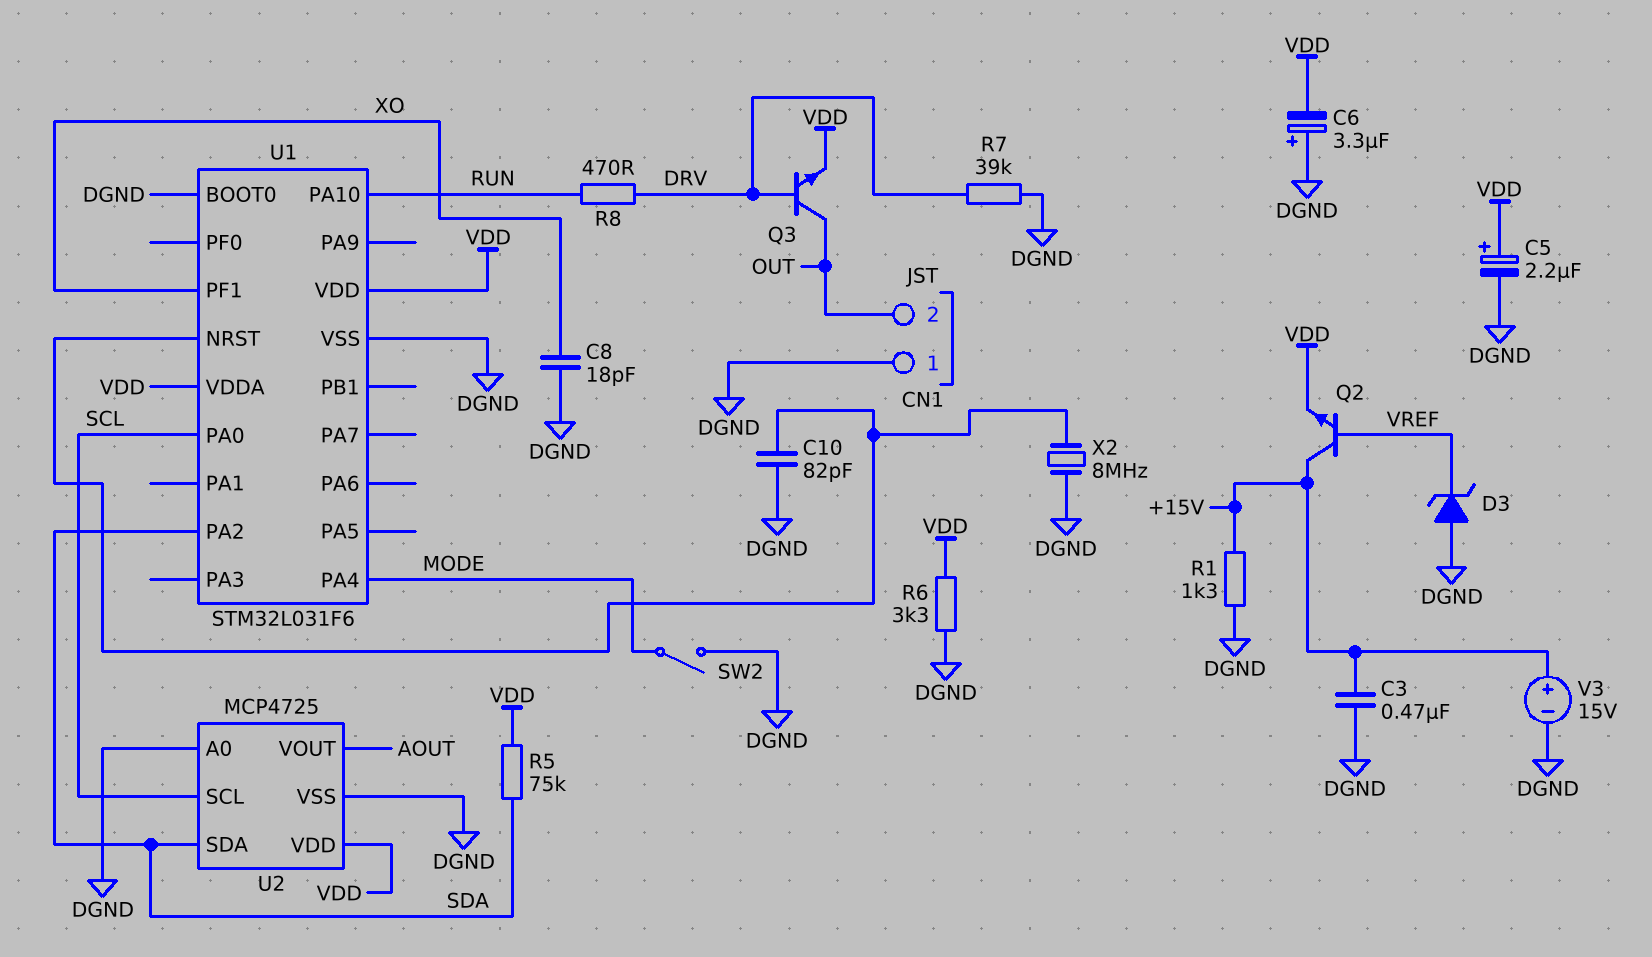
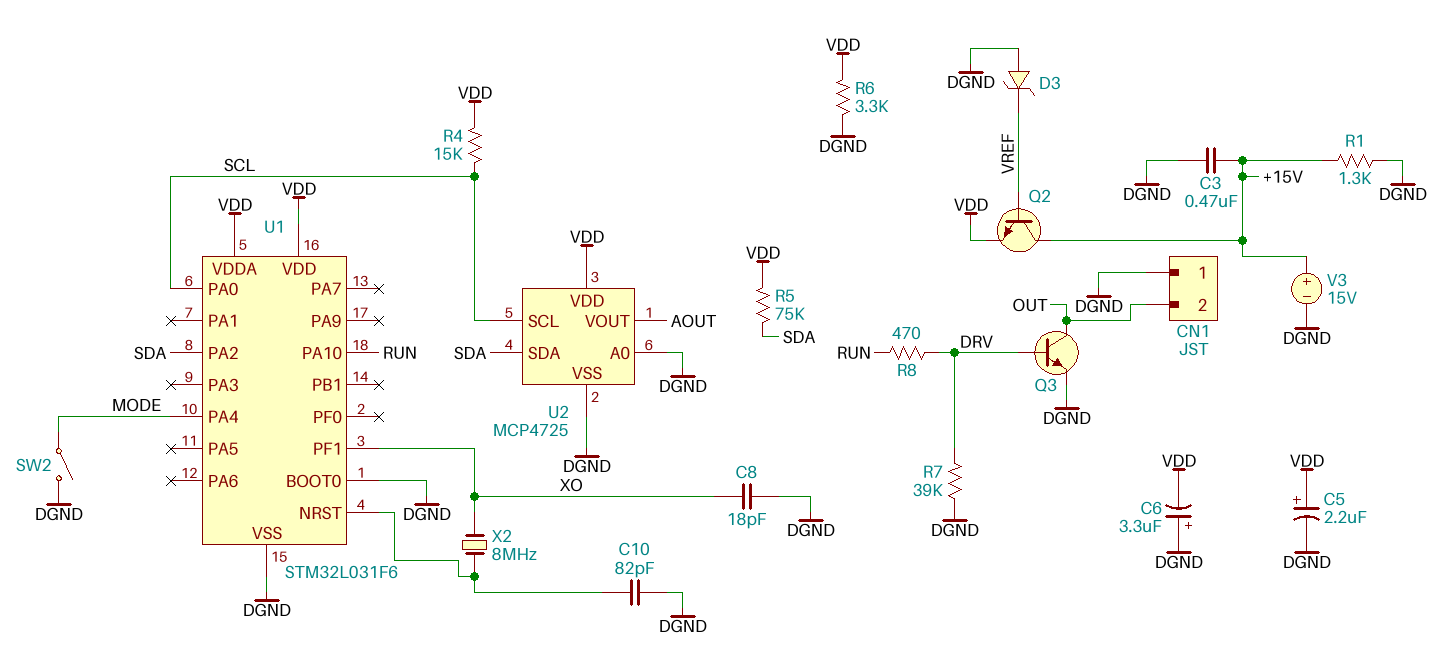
Q3: NPN (B DRV, C OUT, E VDD) -> NPN (B DRV, C OUT, E DGND)
R4: none -> 15k (SCL, VDD)
X2: 8MHz (DGND, U1/NRST) -> 8MHz (U1/NRST, XO)

